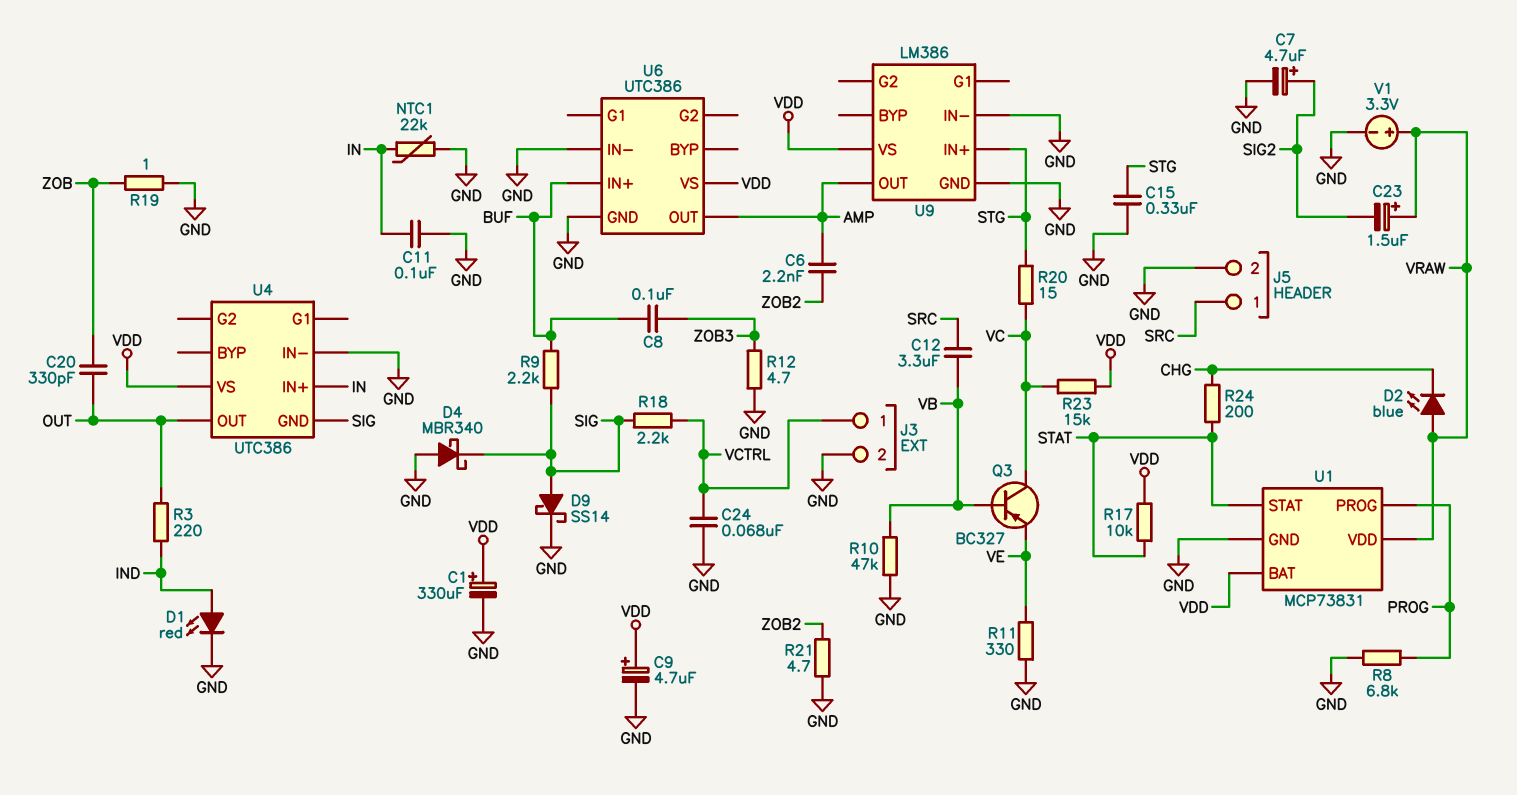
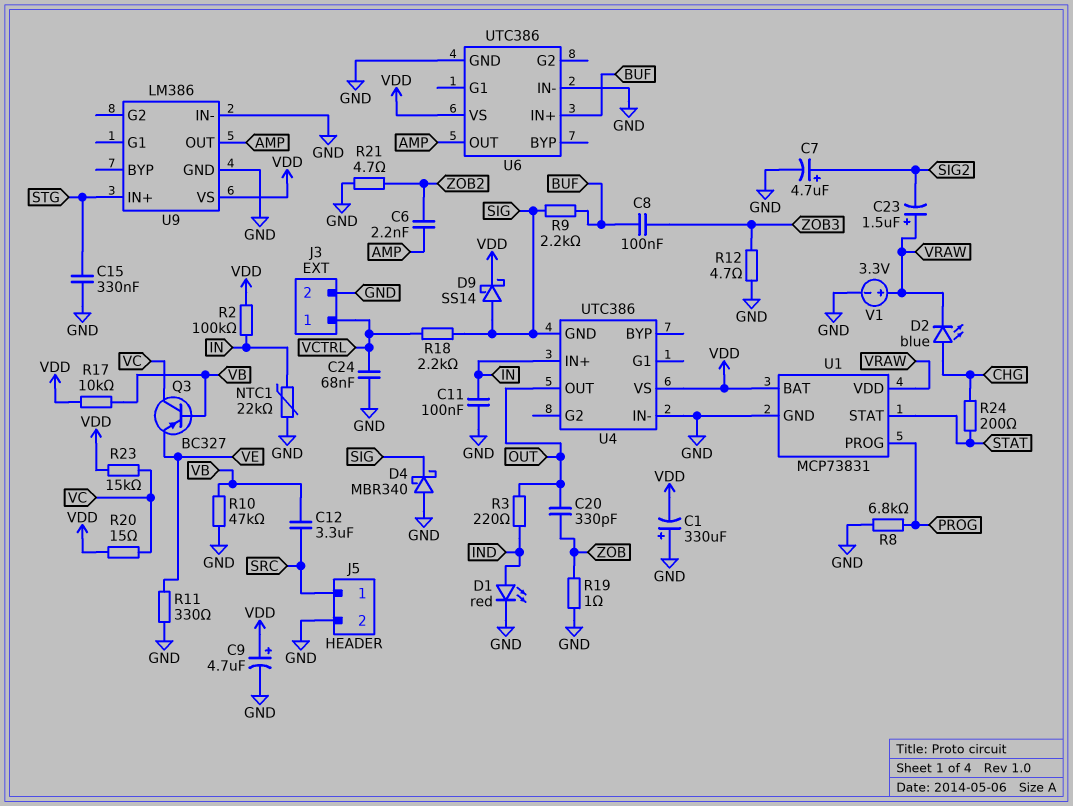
C1: 330uF (plus VDD, minus GND) -> 330uF (plus GND, minus VDD)
D2: LED blue (A VRAW, K CHG) -> LED blue (A CHG, K VRAW)
D9: schottky SS14 (A SIG, K GND) -> schottky SS14 (A SIG, K VDD)
R2: none -> 100k (IN, VDD)
R17: 10k (STAT, VDD) -> 10k (VB, VDD)
R20: 15 (STG, VC) -> 15 (VC, VDD)

